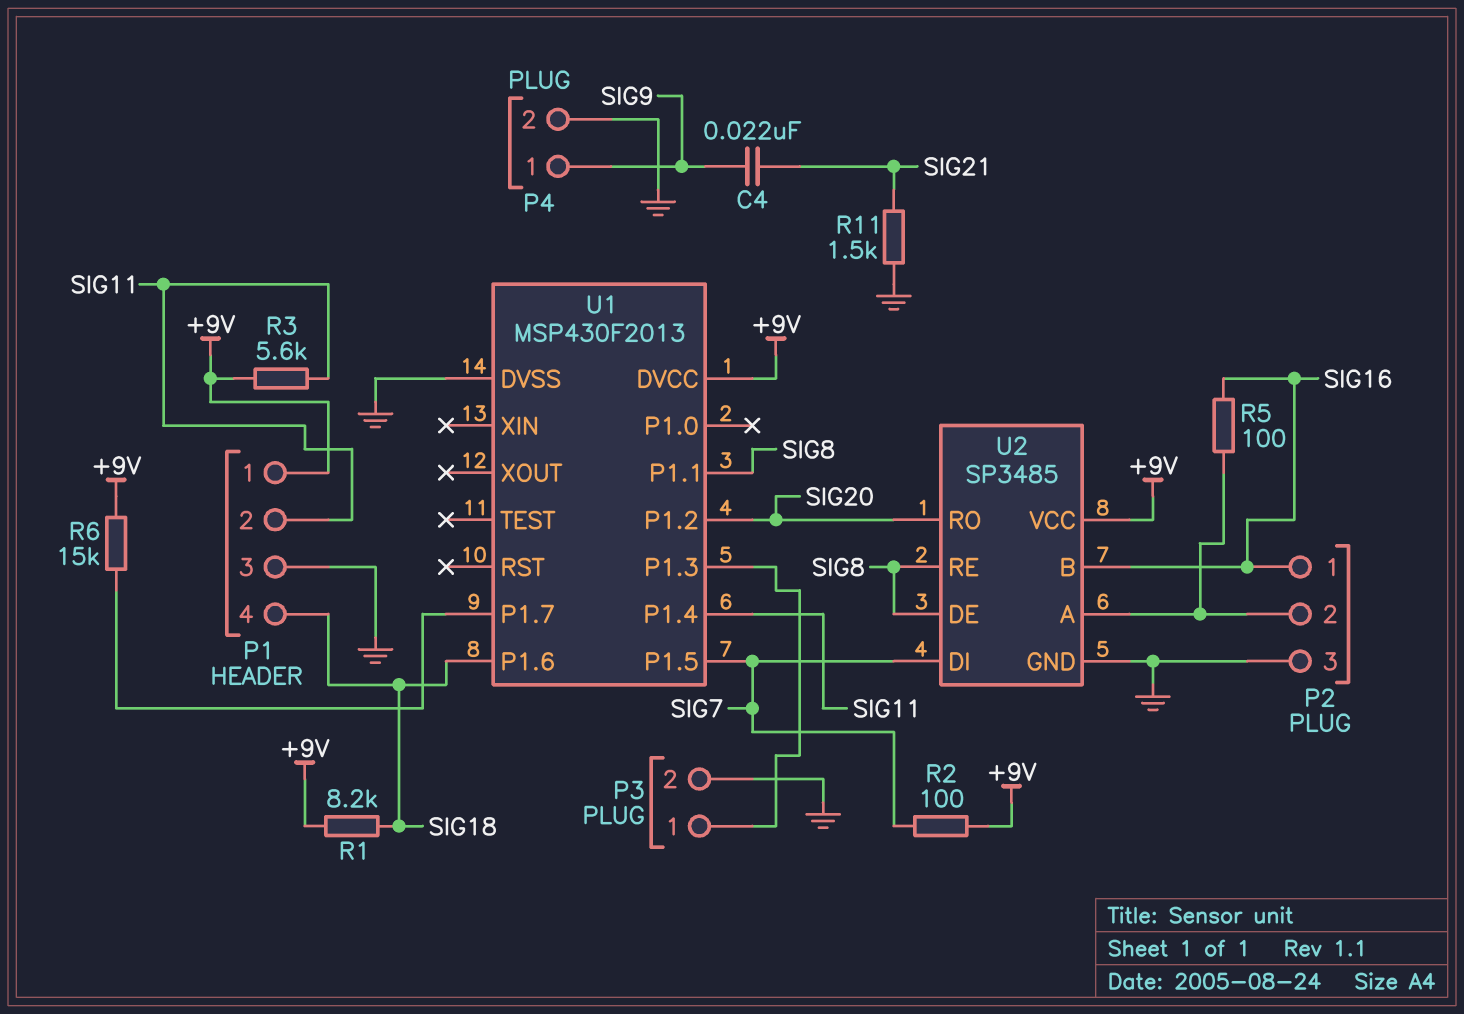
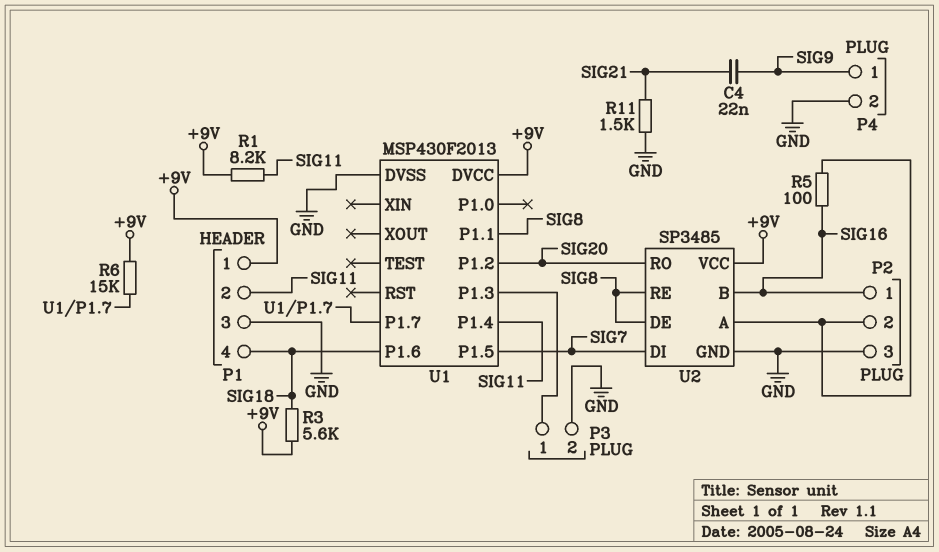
R1: 8.2k (+9V, SIG18) -> 8.2k (+9V, SIG11)
R2: 100 (+9V, SIG7) -> none
R3: 5.6k (+9V, SIG11) -> 5.6k (+9V, SIG18)

